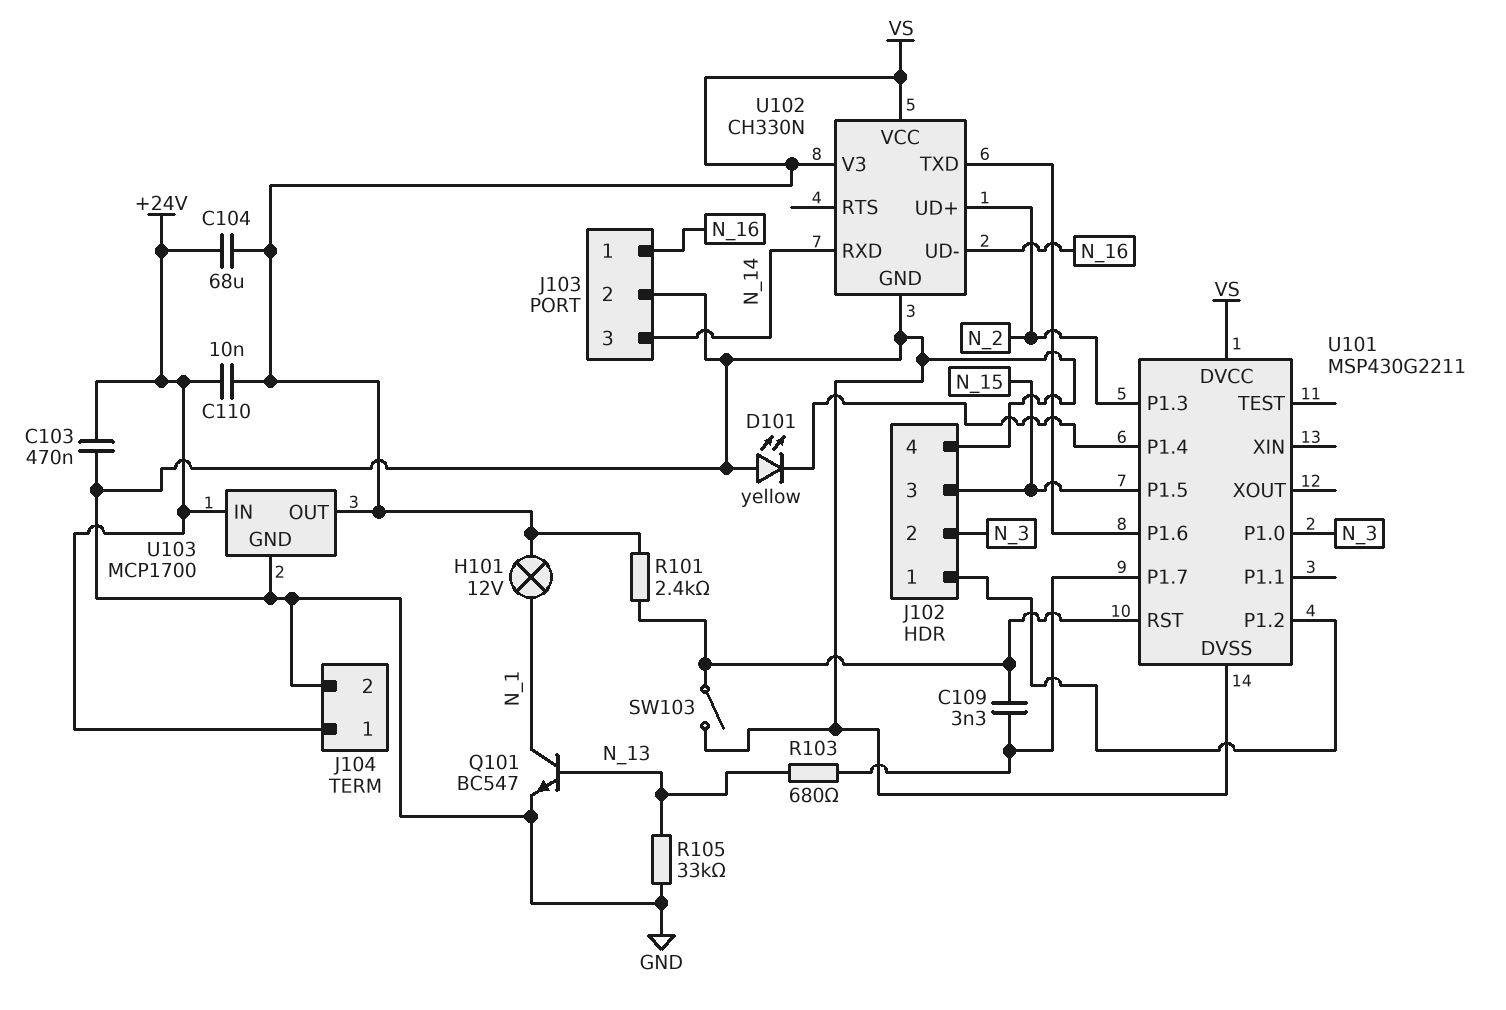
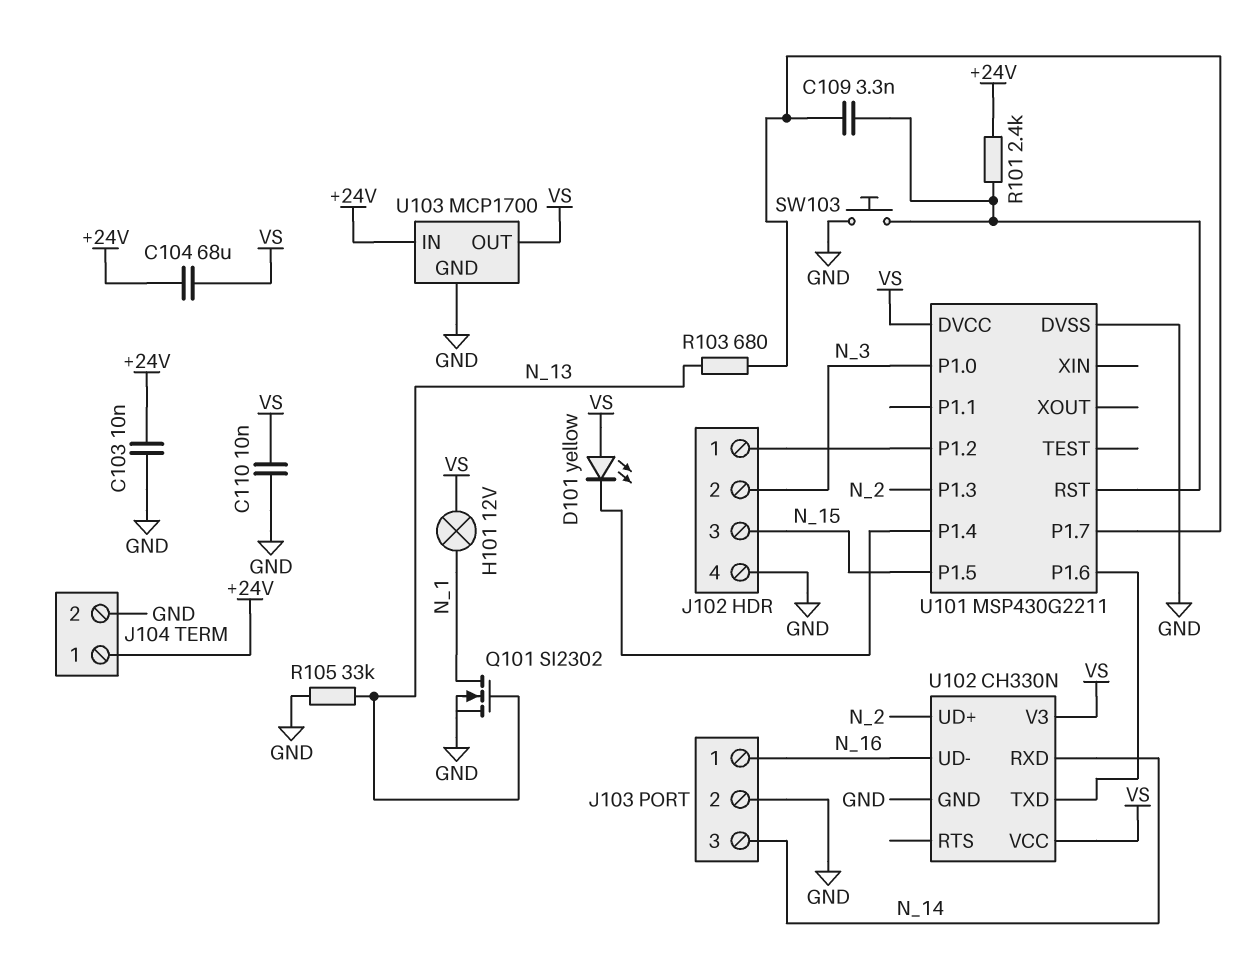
C103: 470nF (+24V, GND) -> 10nF (+24V, GND)
C110: 10nF (+24V, VS) -> 10nF (GND, VS)
D101: LED yellow (A GND, K U101/P1.4) -> LED yellow (A VS, K U101/P1.4)
Q101: NPN BC547 (B N_13, C N_1, E GND) -> NMOS SI2302 (G N_13, D N_1, S GND)
R101: 2.4k (U101/RST, VS) -> 2.4k (+24V, U101/RST)
SW103: switch (GND, U101/RST) -> button (GND, U101/RST)

